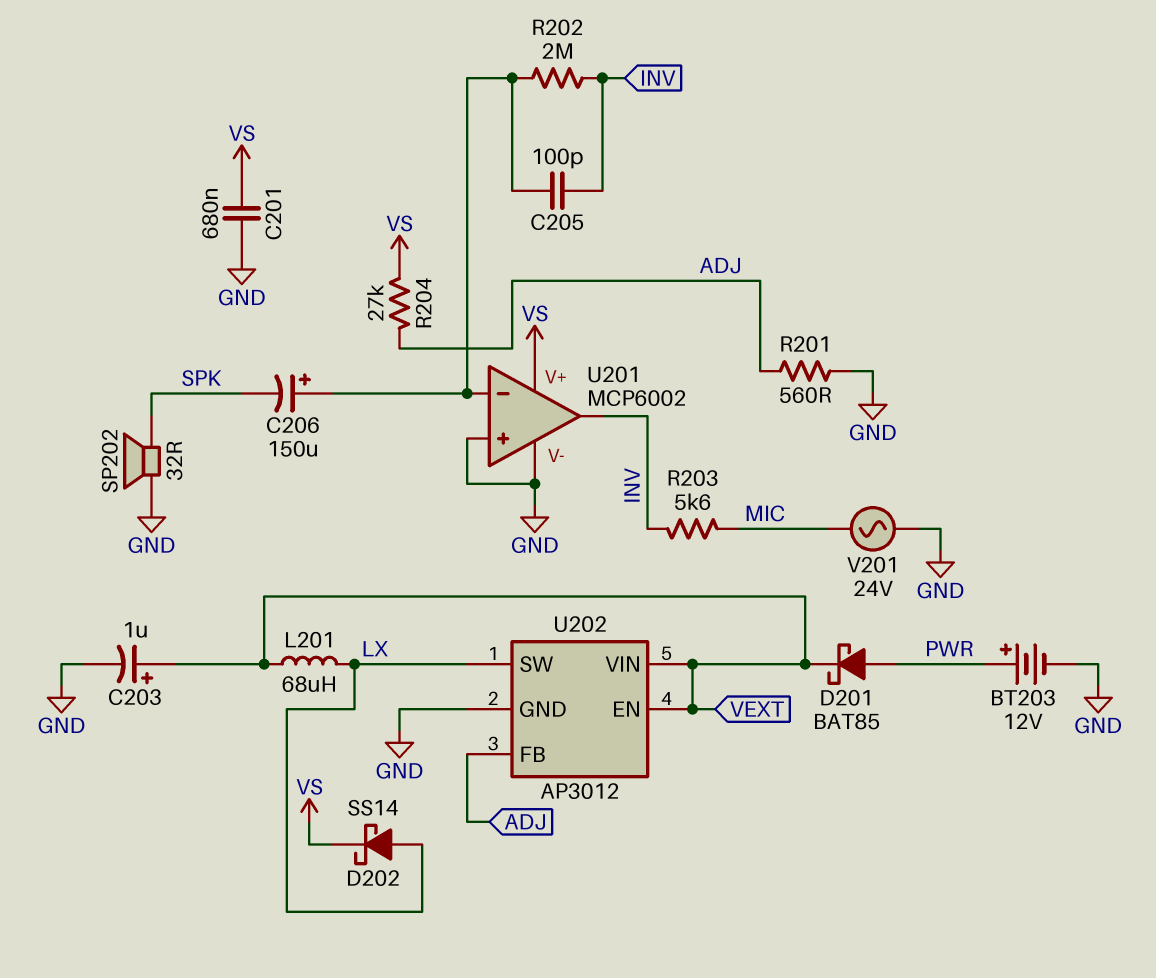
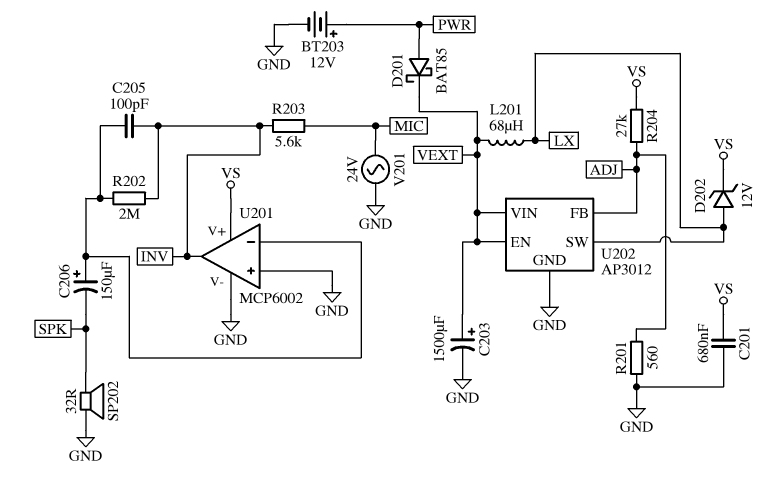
C203: 1uF (plus VEXT, minus GND) -> 1500uF (plus VEXT, minus GND)
D202: schottky SS14 (A LX, K VS) -> zener 12V (A LX, K VS)

